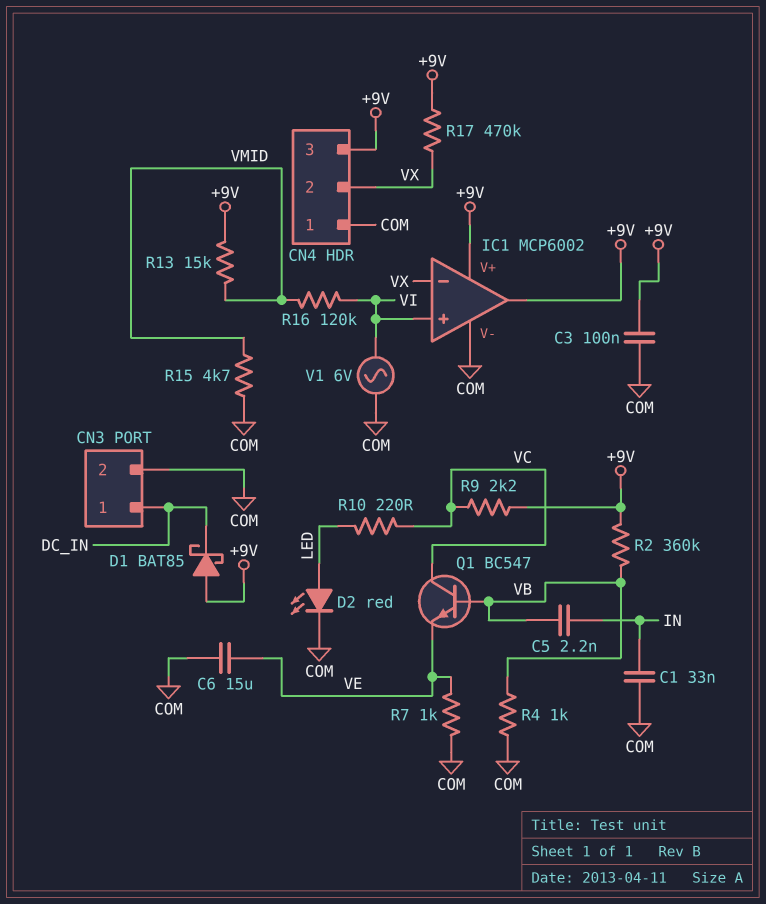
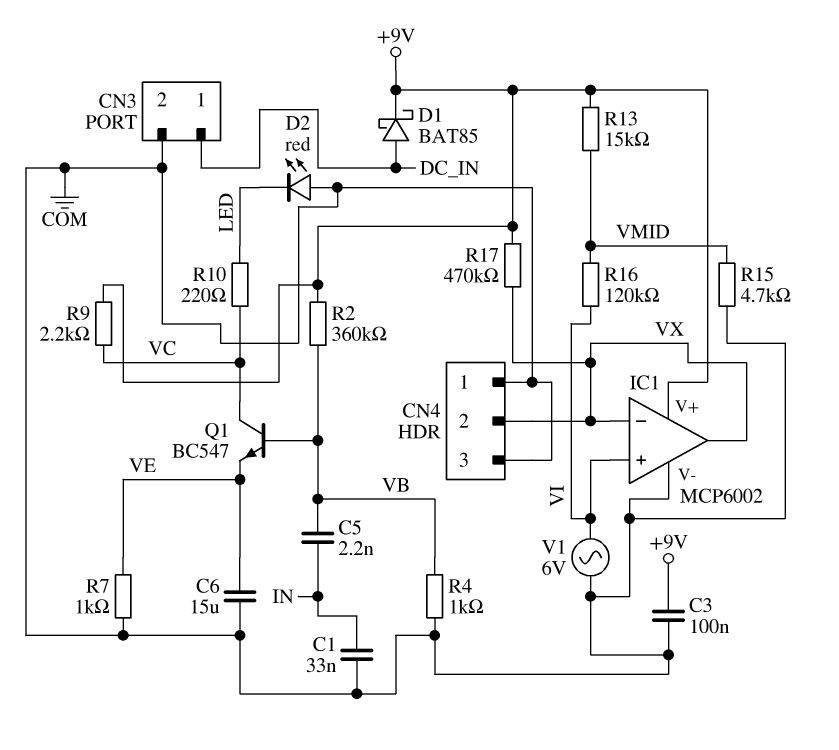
CN4 pin 3: +9V -> COM
D1: schottky BAT85 (A +9V, K DC_IN) -> schottky BAT85 (A DC_IN, K +9V)
D2: LED red (A LED, K COM) -> LED red (A COM, K LED)
IC1 pin out: +9V -> VX

